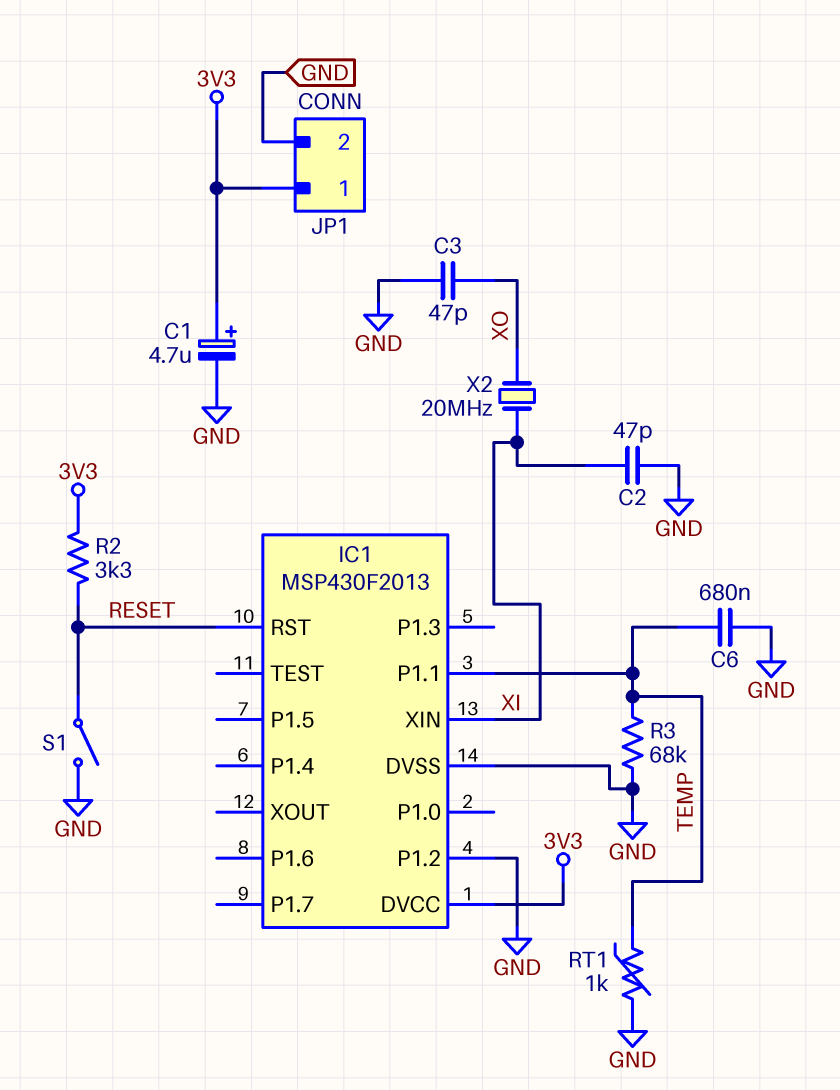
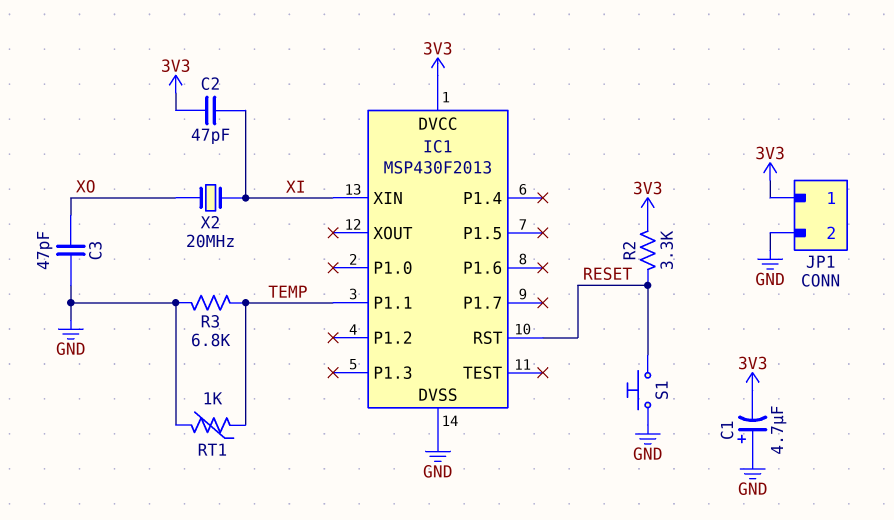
C1: 4.7uF (plus 3V3, minus GND) -> 4.7uF (plus GND, minus 3V3)
C2: 47pF (GND, XI) -> 47pF (3V3, XI)
C6: 680nF (GND, TEMP) -> none
IC1 pin P1.2: GND -> none
R3: 68k (GND, TEMP) -> 6.8k (GND, TEMP)
S1: switch (GND, RESET) -> button (GND, RESET)

